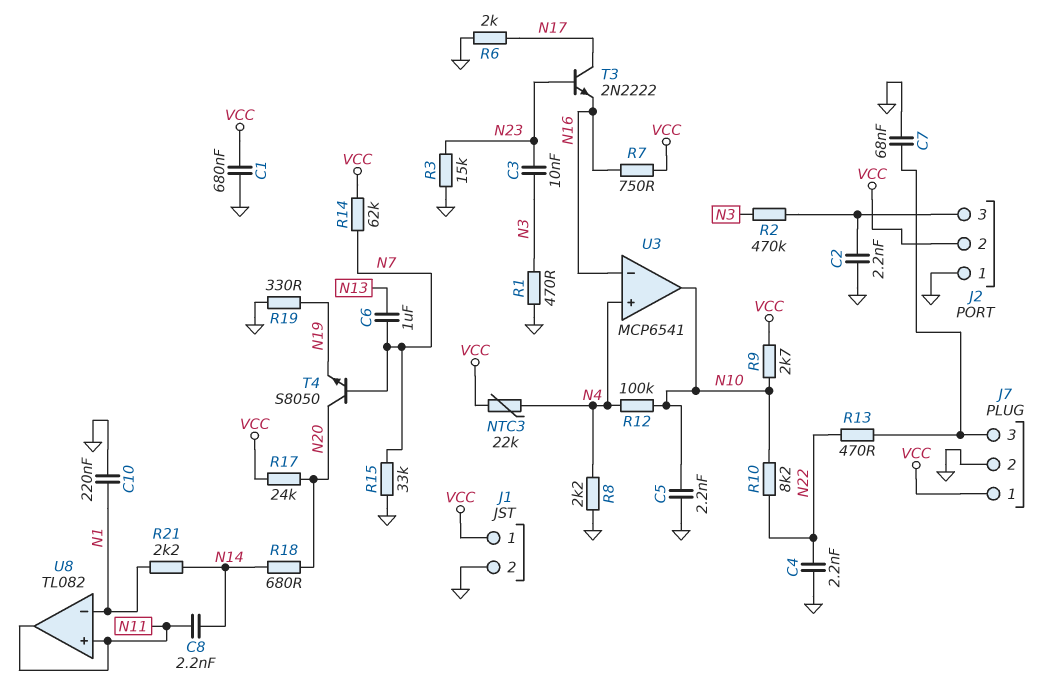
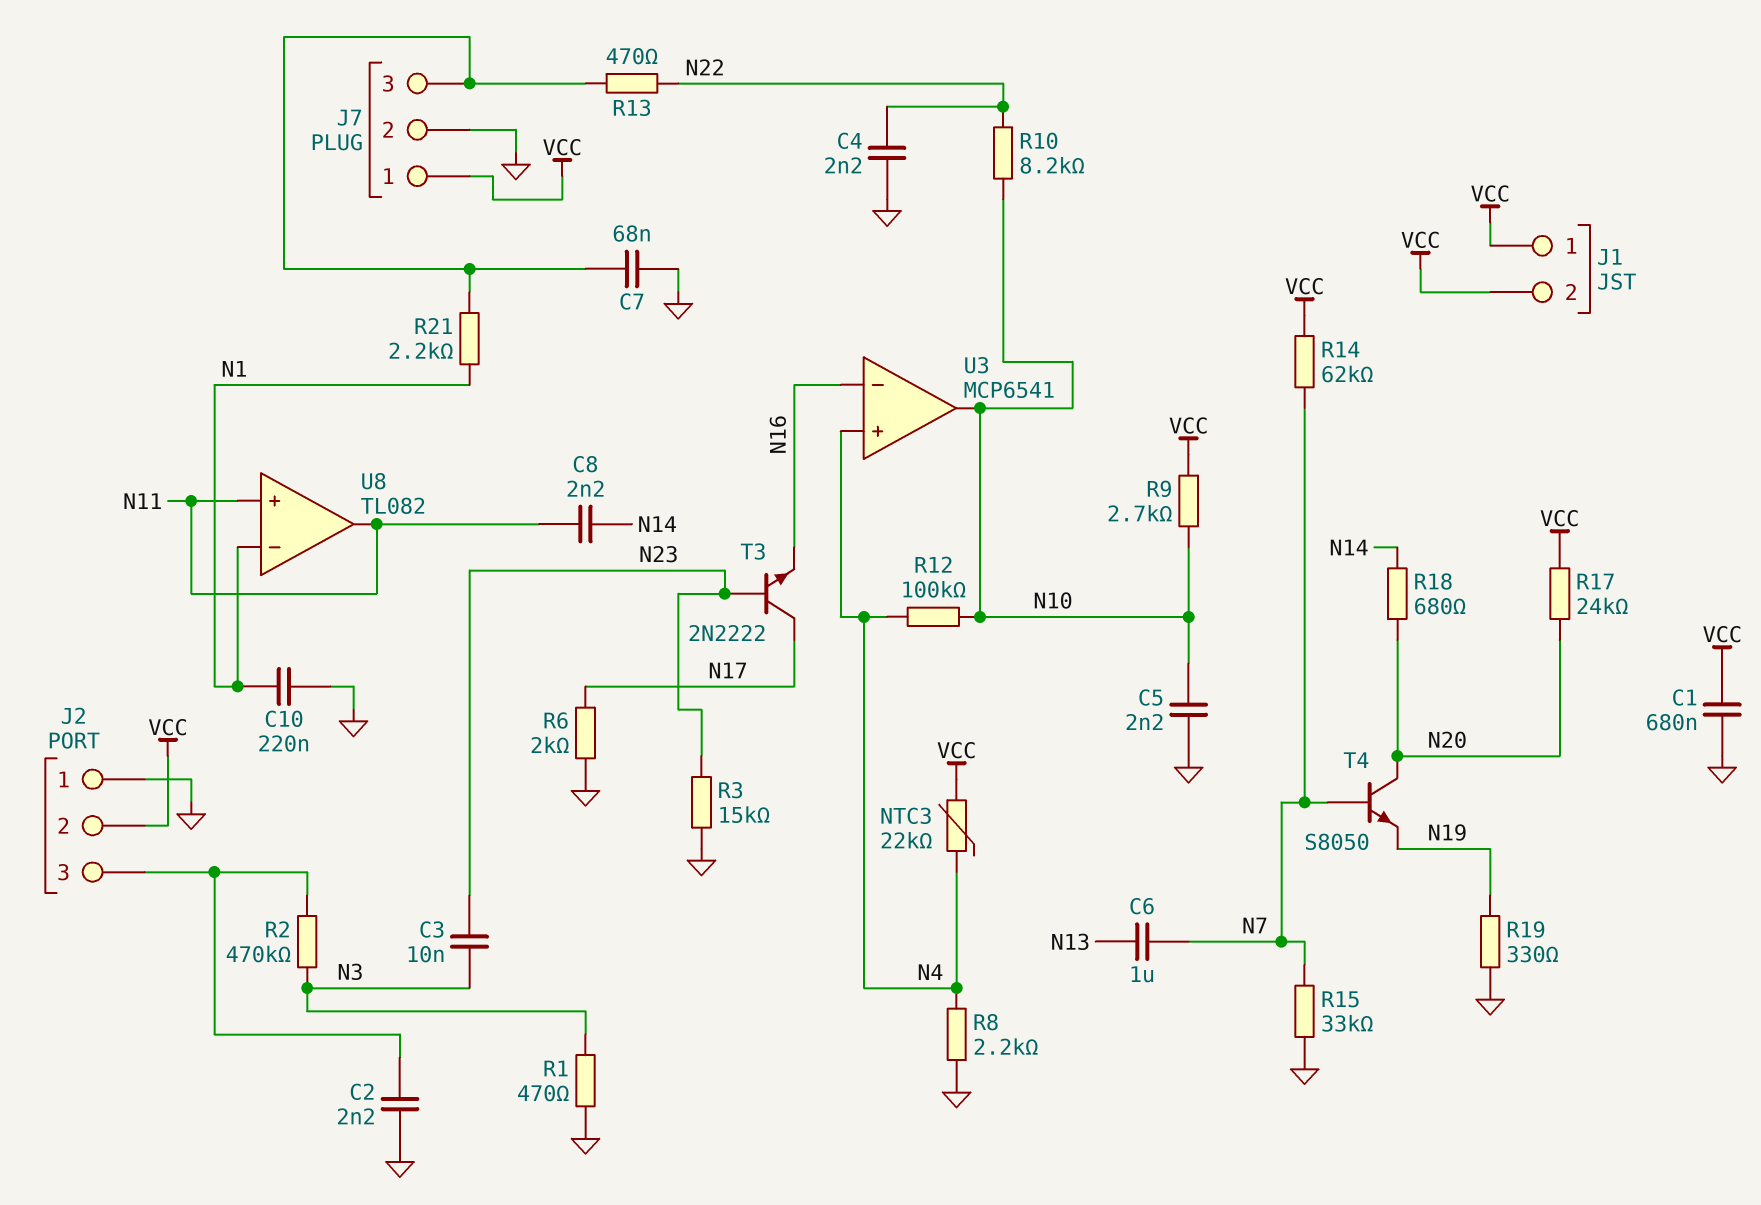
J1 pin 2: GND -> VCC
R7: 750 (N16, VCC) -> none
R21: 2.2k (N1, N14) -> 2.2k (J7/3, N1)

